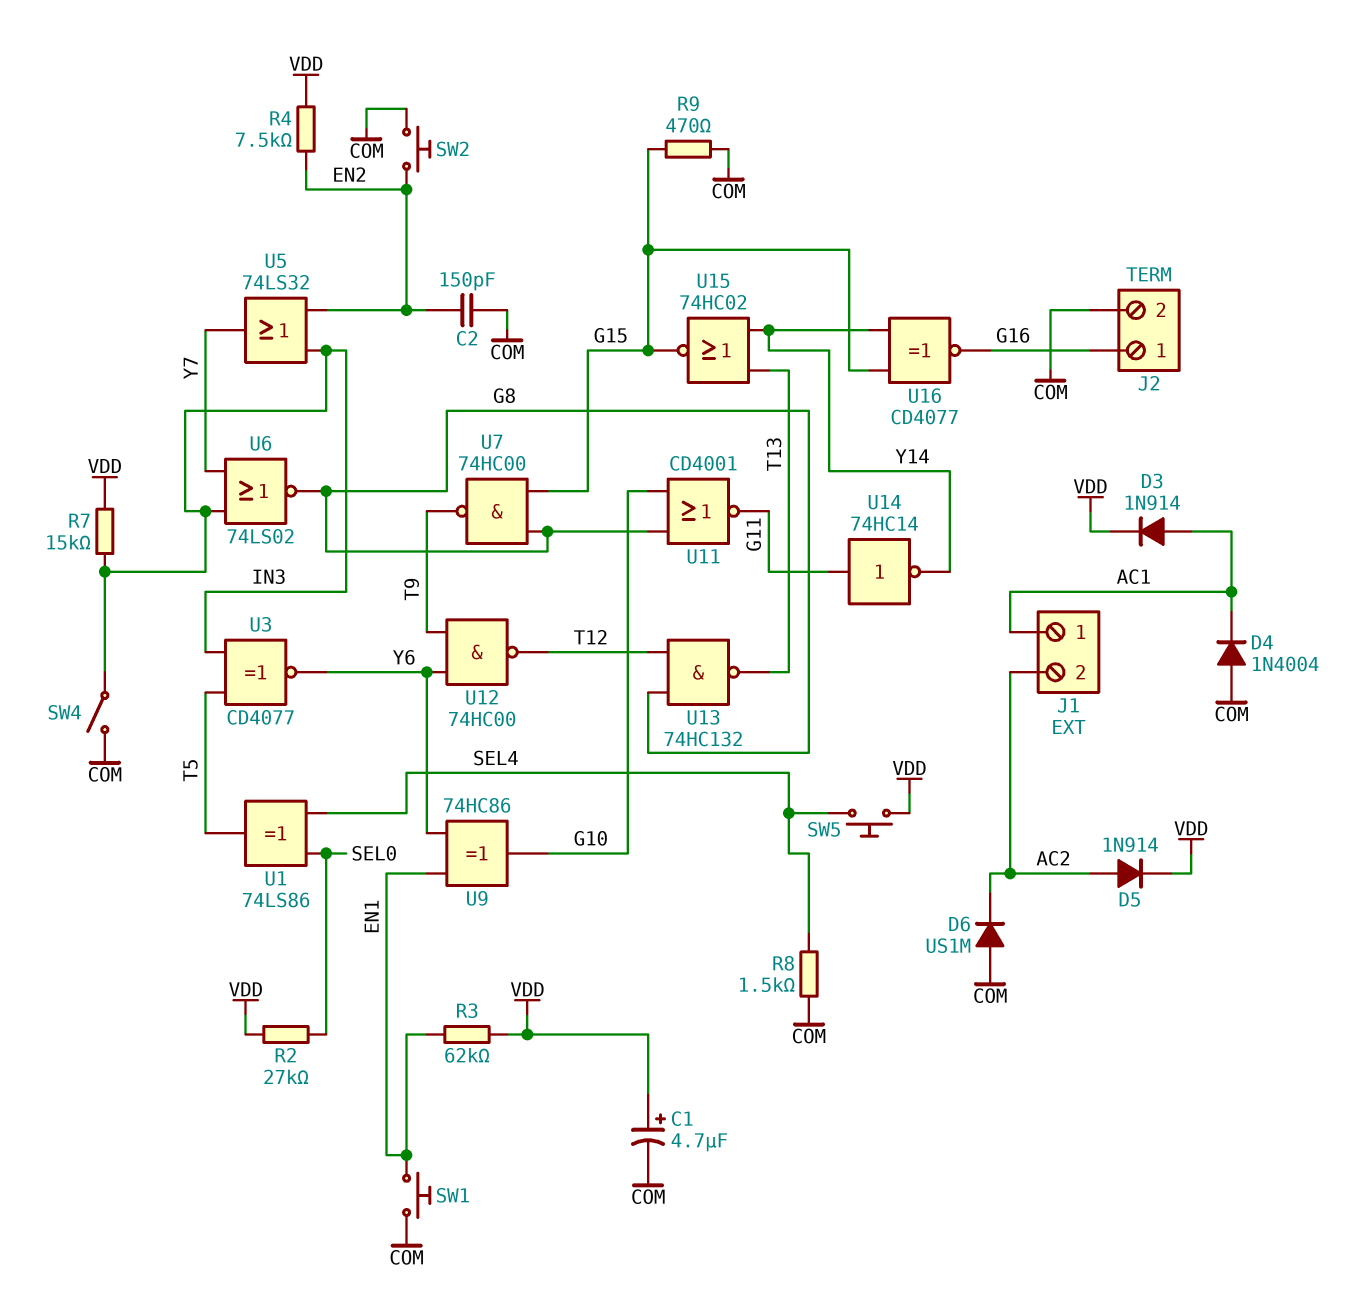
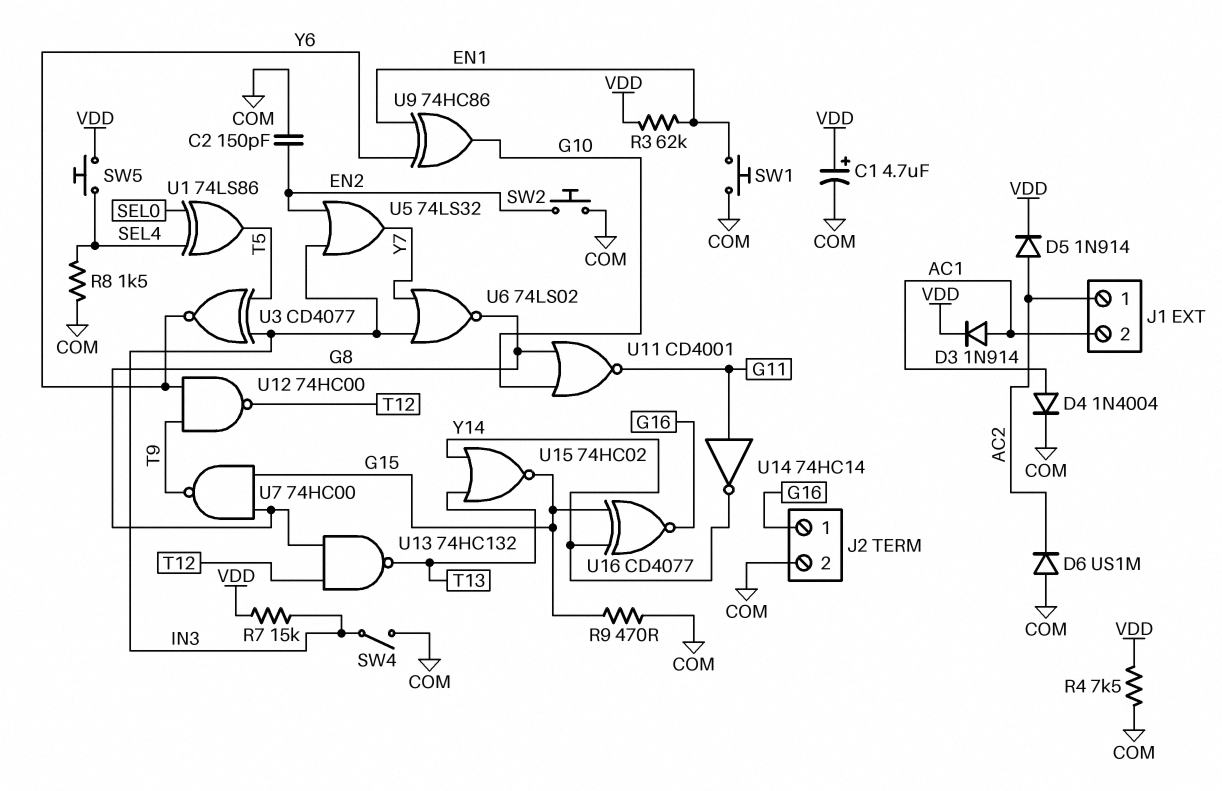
D4: diode 1N4004 (A COM, K AC1) -> diode 1N4004 (A AC1, K COM)
J1 pin 1: AC1 -> AC2
J1 pin 2: AC2 -> AC1
R2: 27k (SEL0, VDD) -> none
R4: 7.5k (EN2, VDD) -> 7.5k (COM, VDD)

